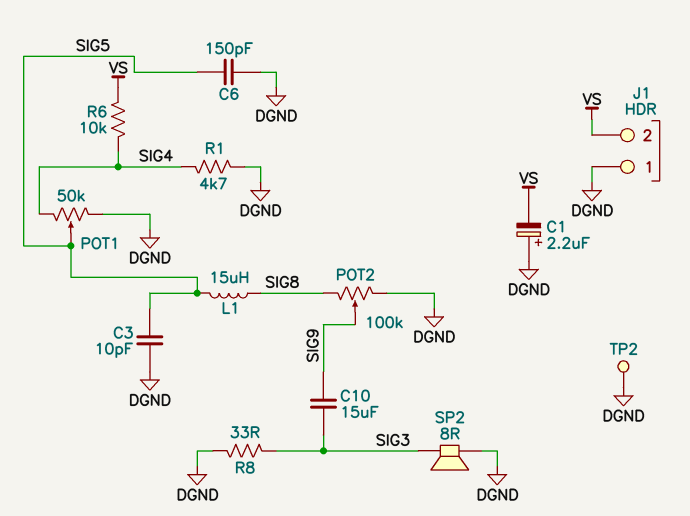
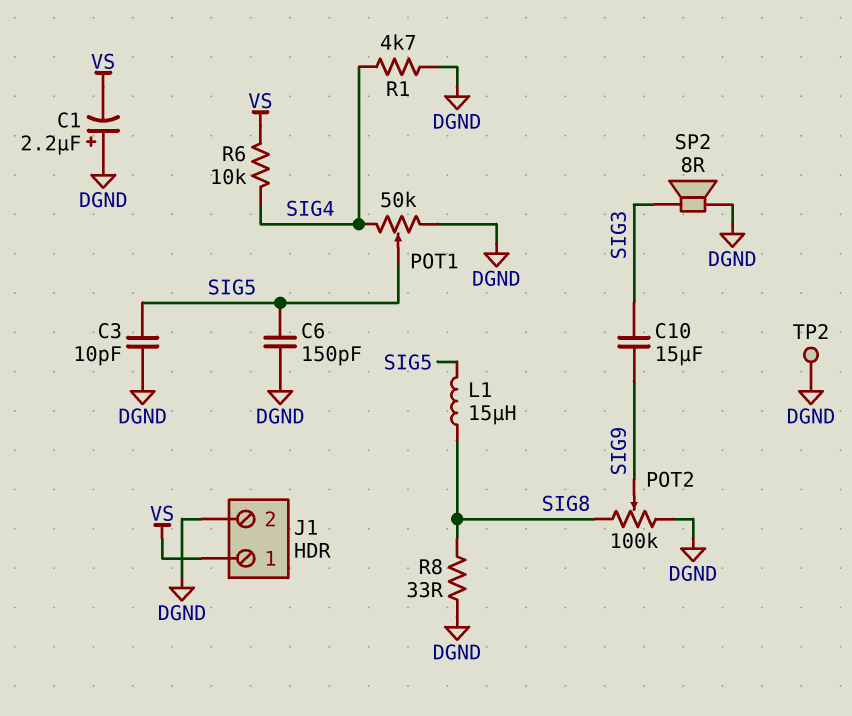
J1 pin 1: DGND -> VS
J1 pin 2: VS -> DGND
R8: 33 (DGND, SIG3) -> 33 (DGND, SIG8)

